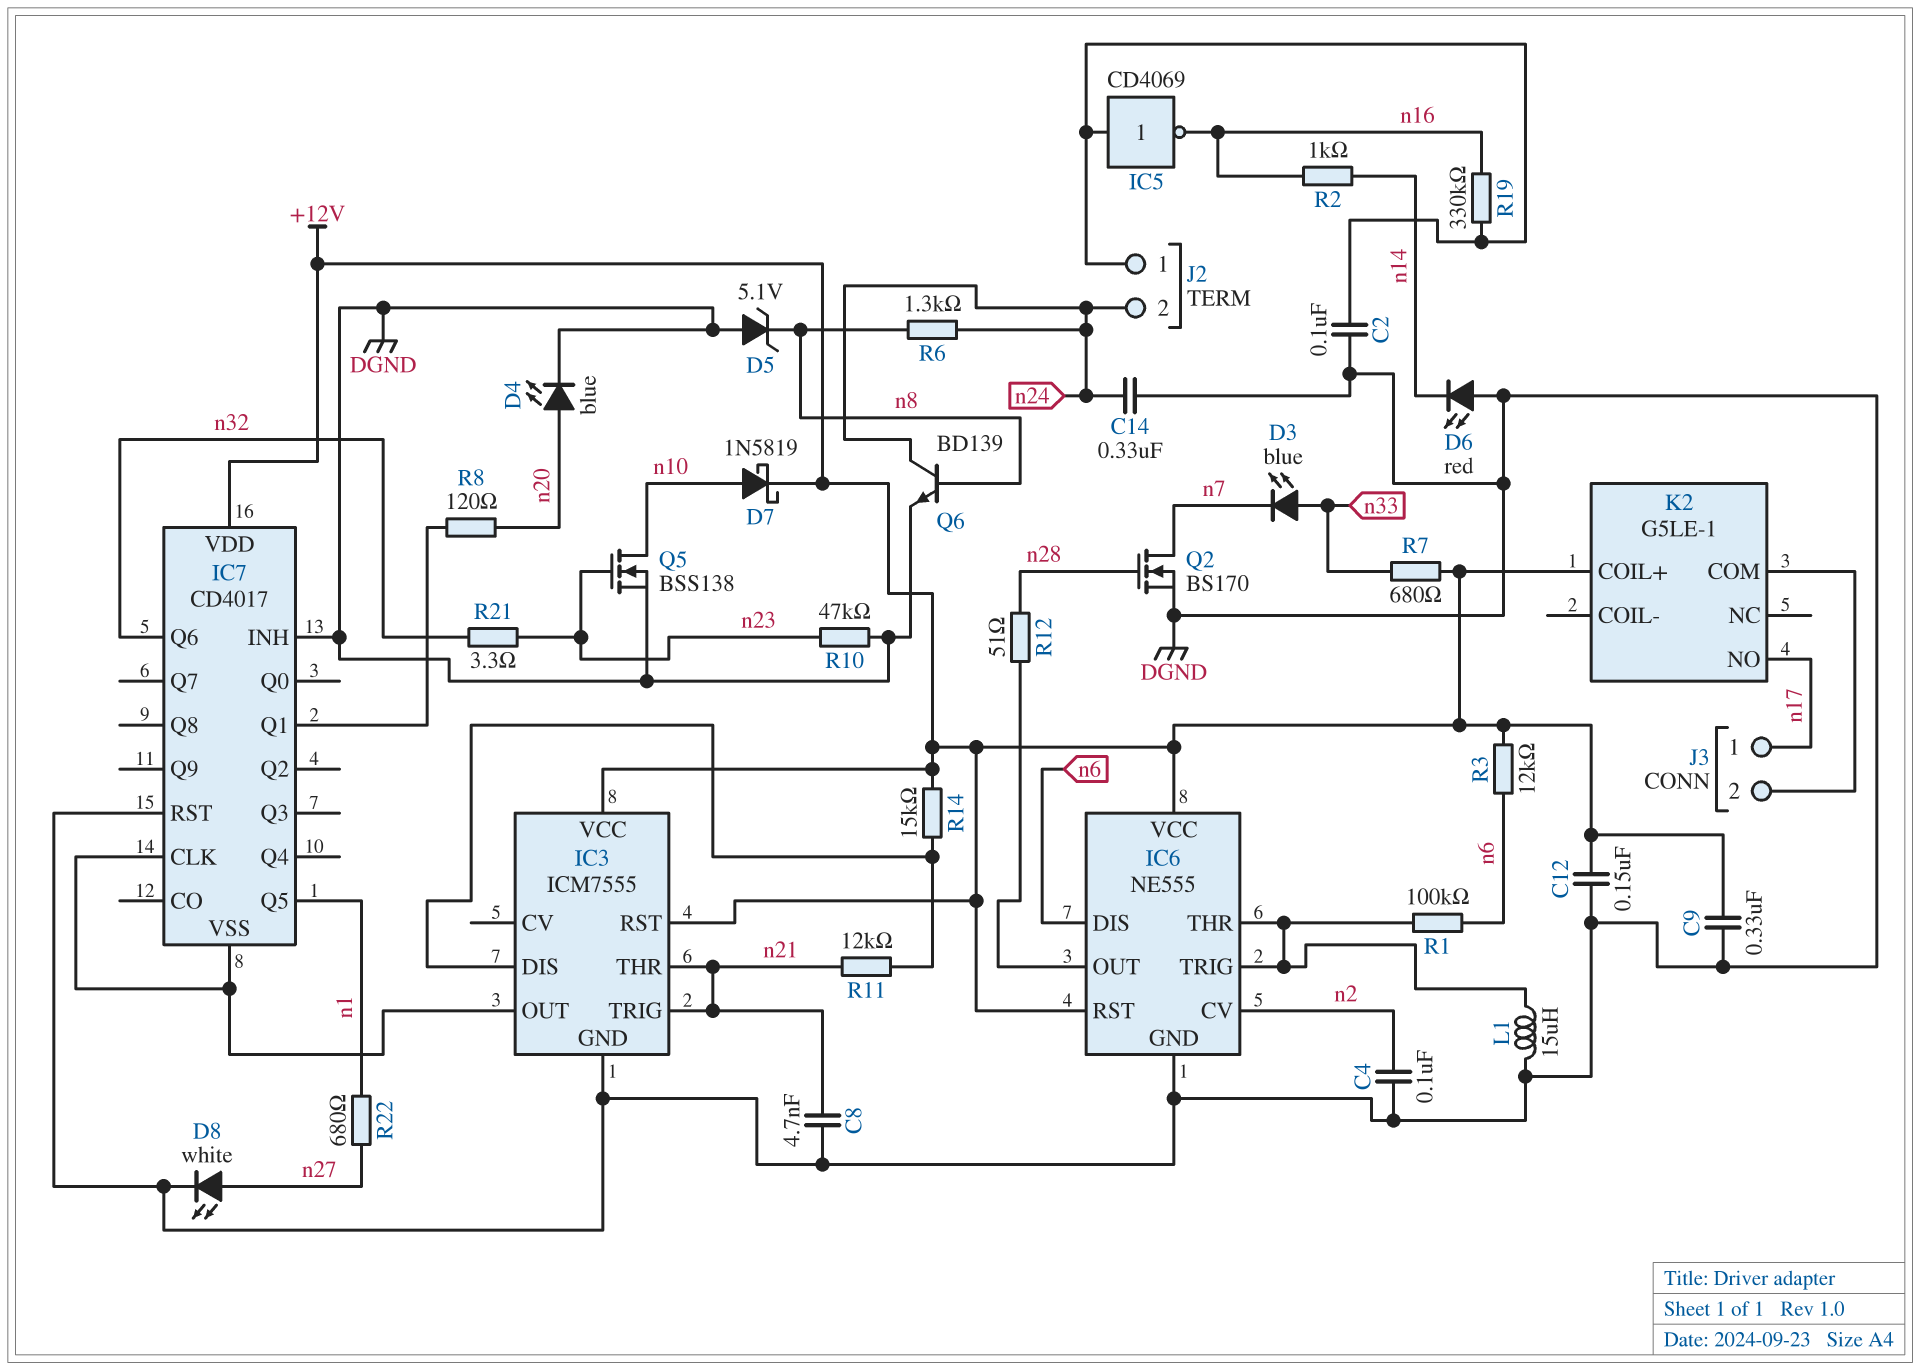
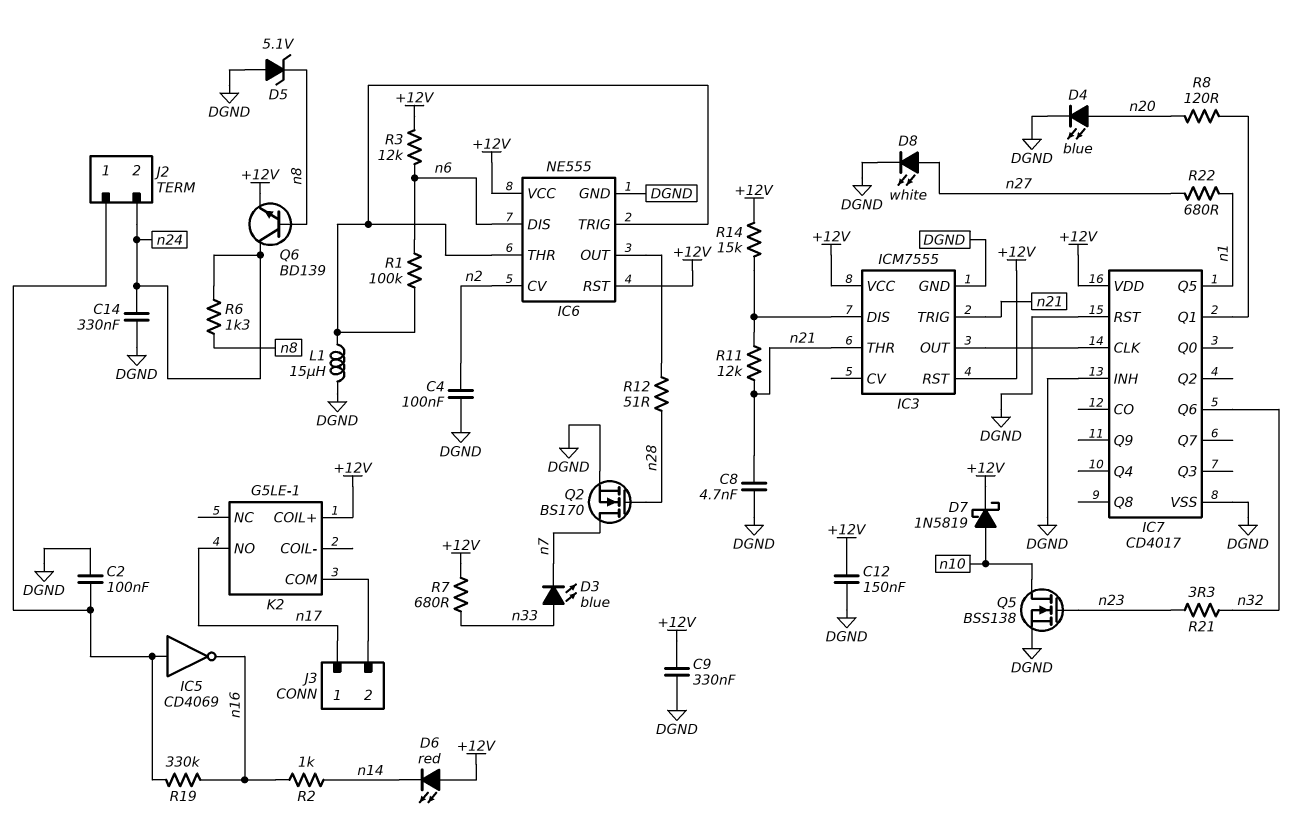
D6: LED red (A DGND, K n14) -> LED red (A +12V, K n14)
IC7 pin VSS: IC3/OUT -> DGND
Q6: NPN BD139 (B n8, C n24, E DGND) -> NPN BD139 (B n8, C n24, E +12V)
R10: 47k (DGND, n23) -> none

